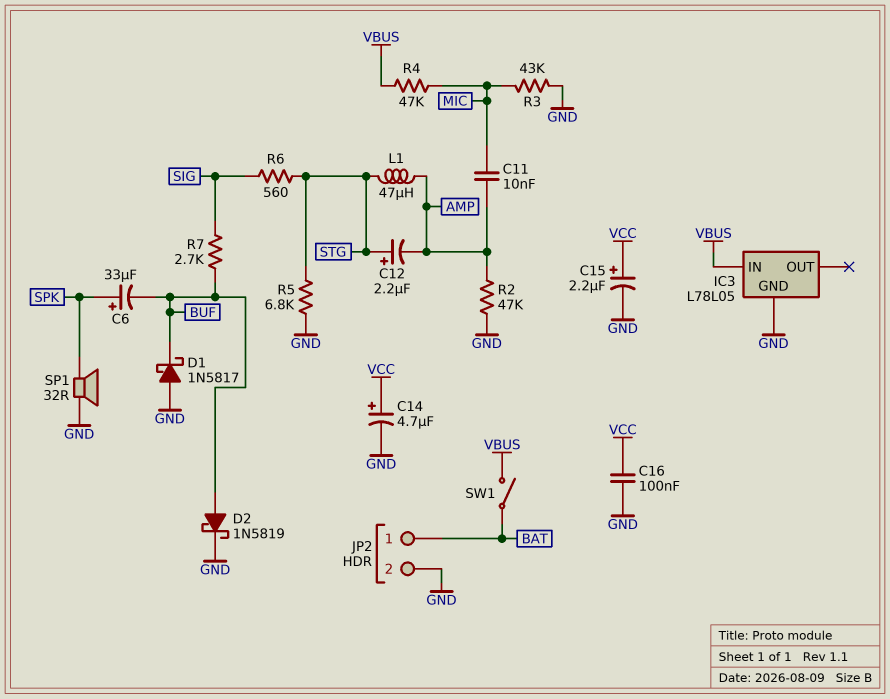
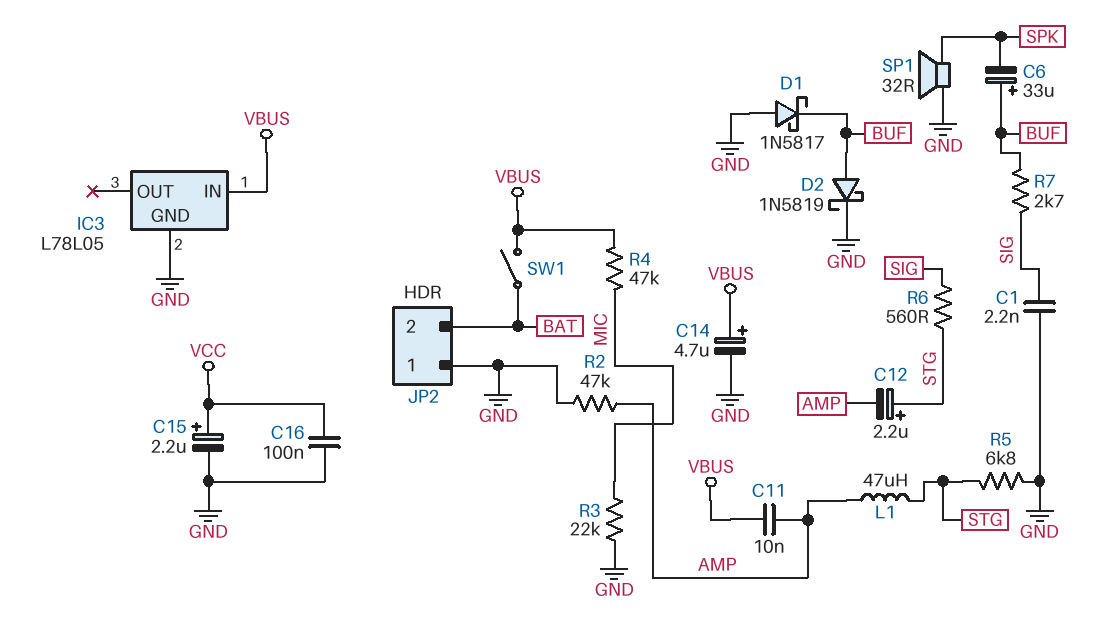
C1: none -> 2.2nF (GND, SIG)
C6: 33uF (plus SPK, minus BUF) -> 33uF (plus BUF, minus SPK)
C11: 10nF (AMP, MIC) -> 10nF (AMP, VBUS)
C14: 4.7uF (plus VCC, minus GND) -> 4.7uF (plus VBUS, minus GND)
JP2 pin 1: BAT -> GND
JP2 pin 2: GND -> BAT
R3: 43k (GND, MIC) -> 22k (GND, MIC)

